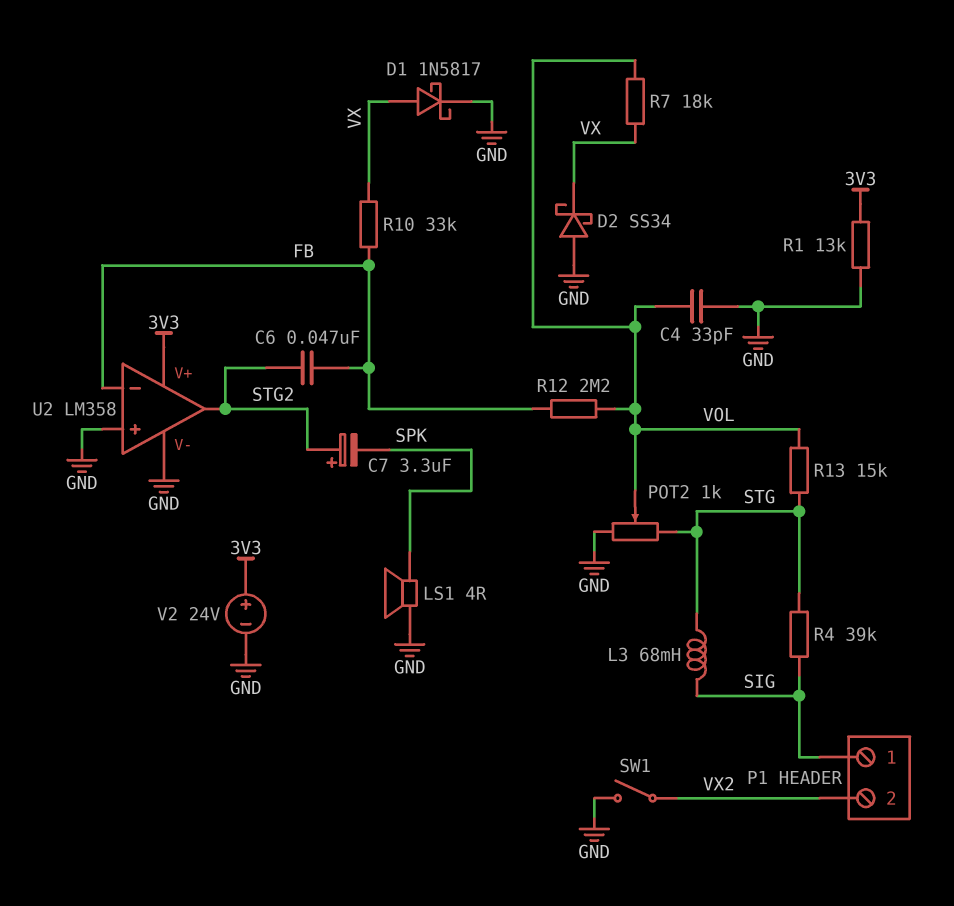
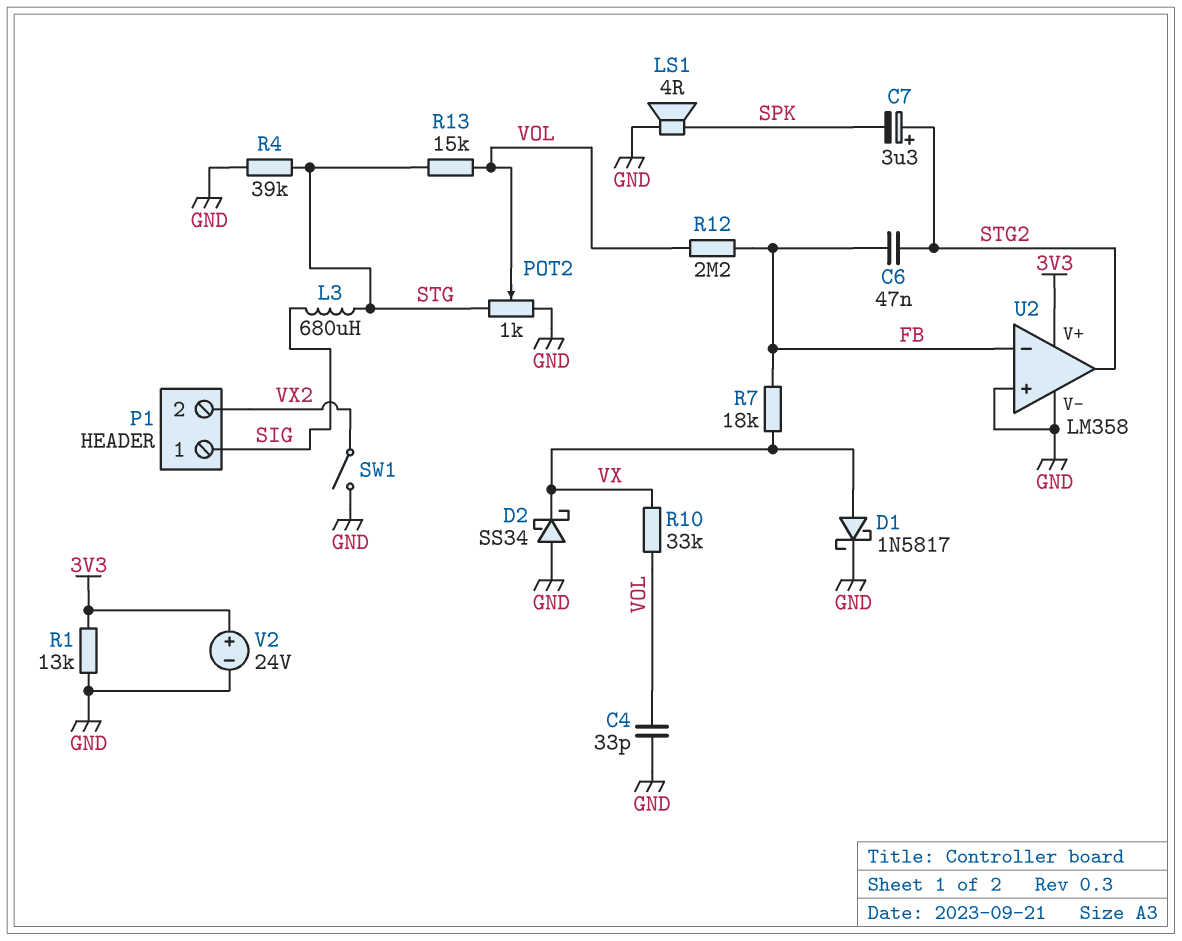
L3: 68mH (SIG, STG) -> 680uH (SIG, STG)
R4: 39k (SIG, STG) -> 39k (GND, STG)
R7: 18k (VOL, VX) -> 18k (FB, VX)
R10: 33k (FB, VX) -> 33k (VOL, VX)

